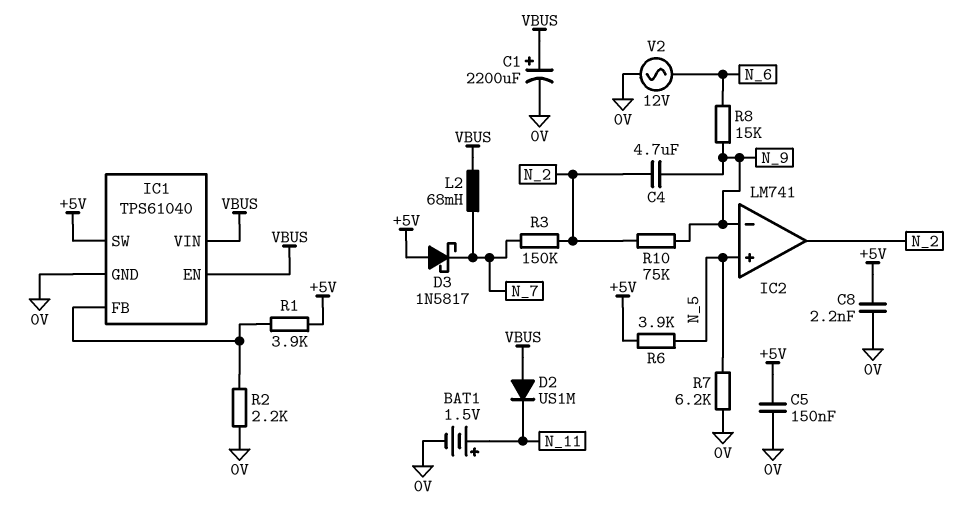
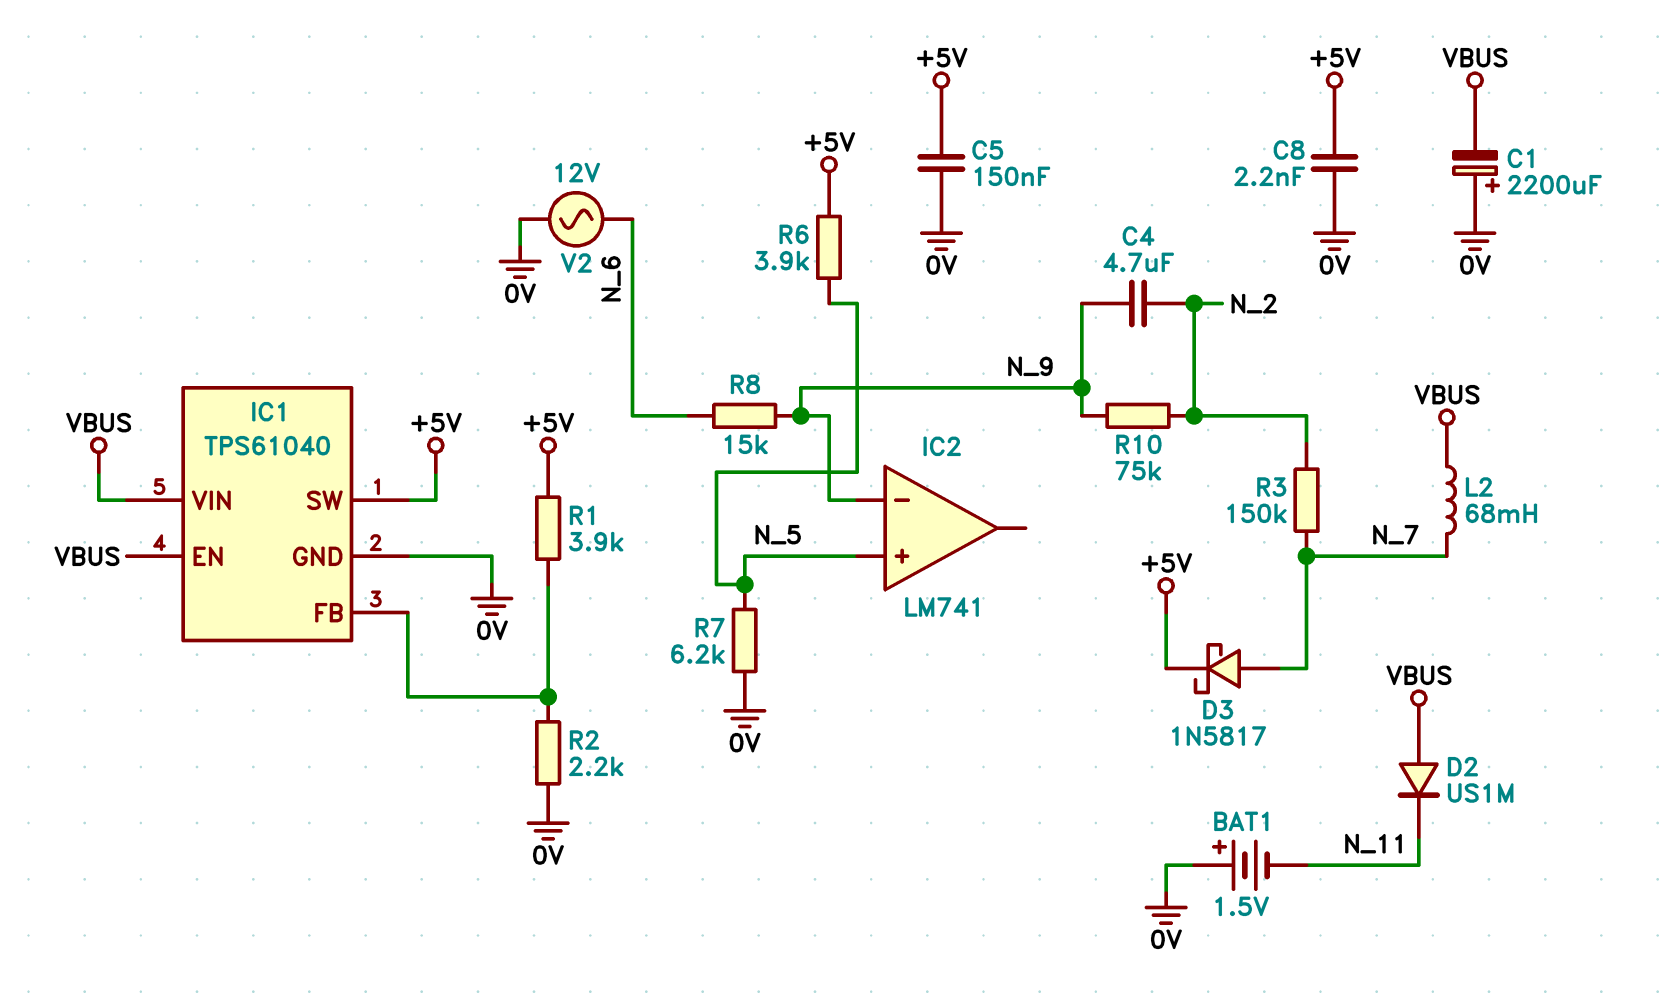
BAT1: 1.5V (plus N_11, minus 0V) -> 1.5V (plus 0V, minus N_11)
C1: 2200uF (plus VBUS, minus 0V) -> 2200uF (plus 0V, minus VBUS)
D3: schottky 1N5817 (A +5V, K N_7) -> schottky 1N5817 (A N_7, K +5V)
IC2 pin out: N_2 -> none

